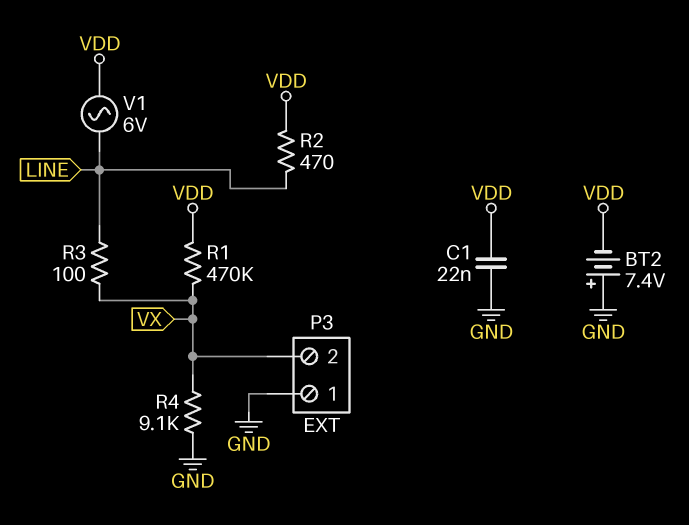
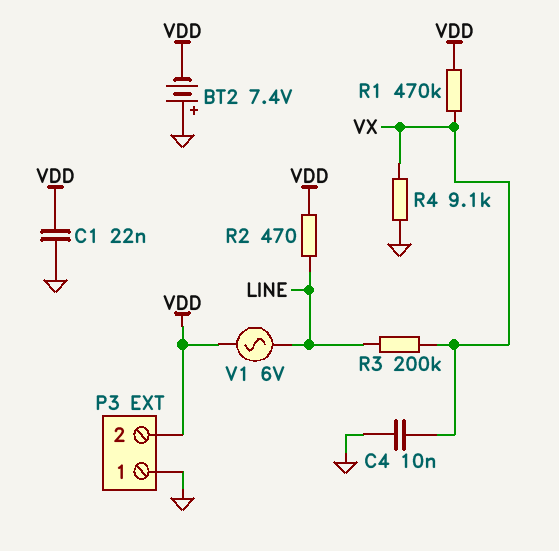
C4: none -> 10nF (GND, VX)
P3 pin 2: VX -> VDD
R3: 100 (LINE, VX) -> 200k (LINE, VX)

